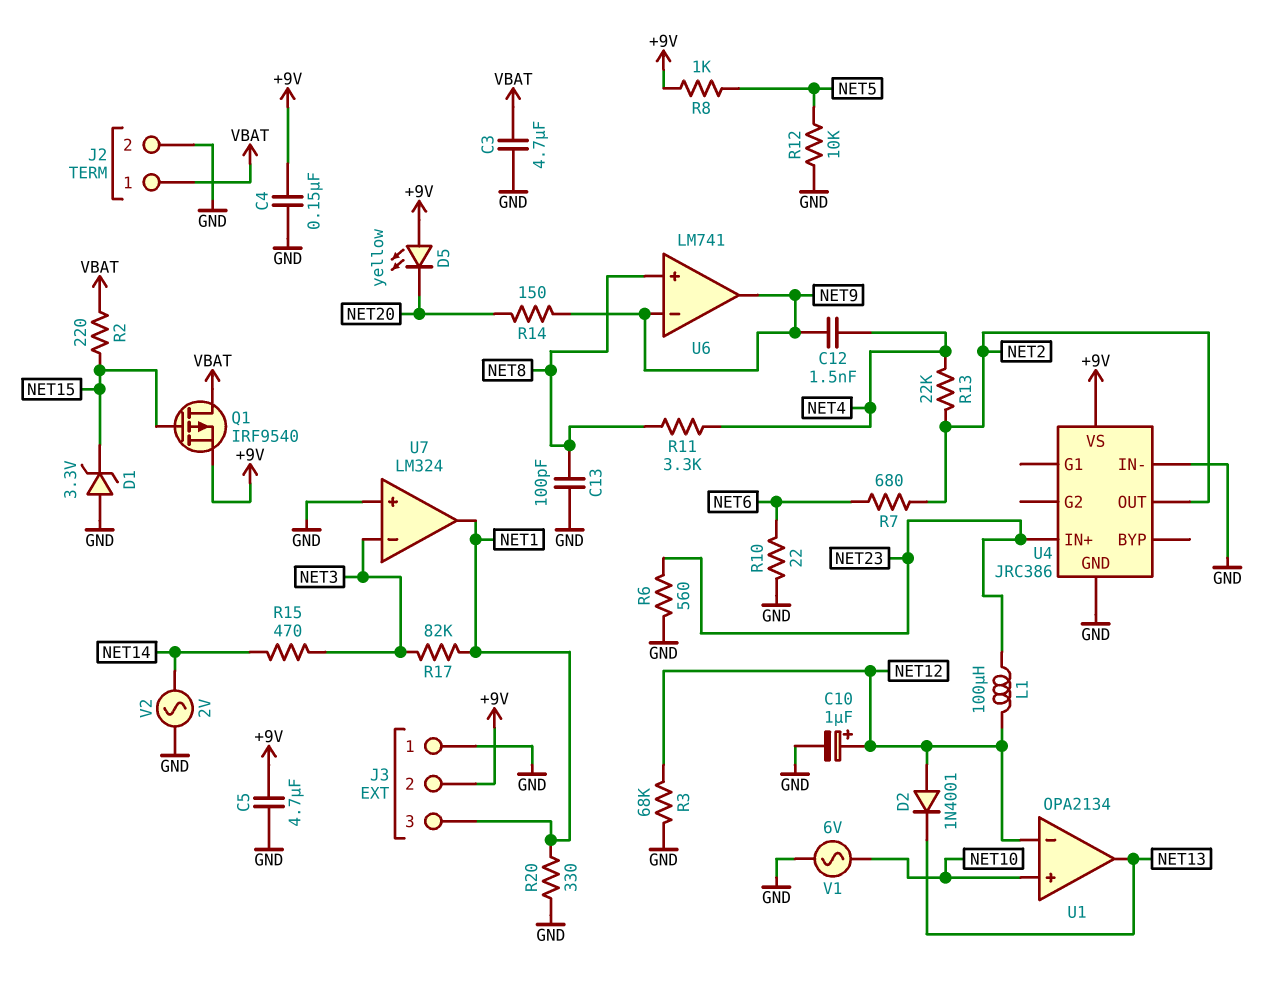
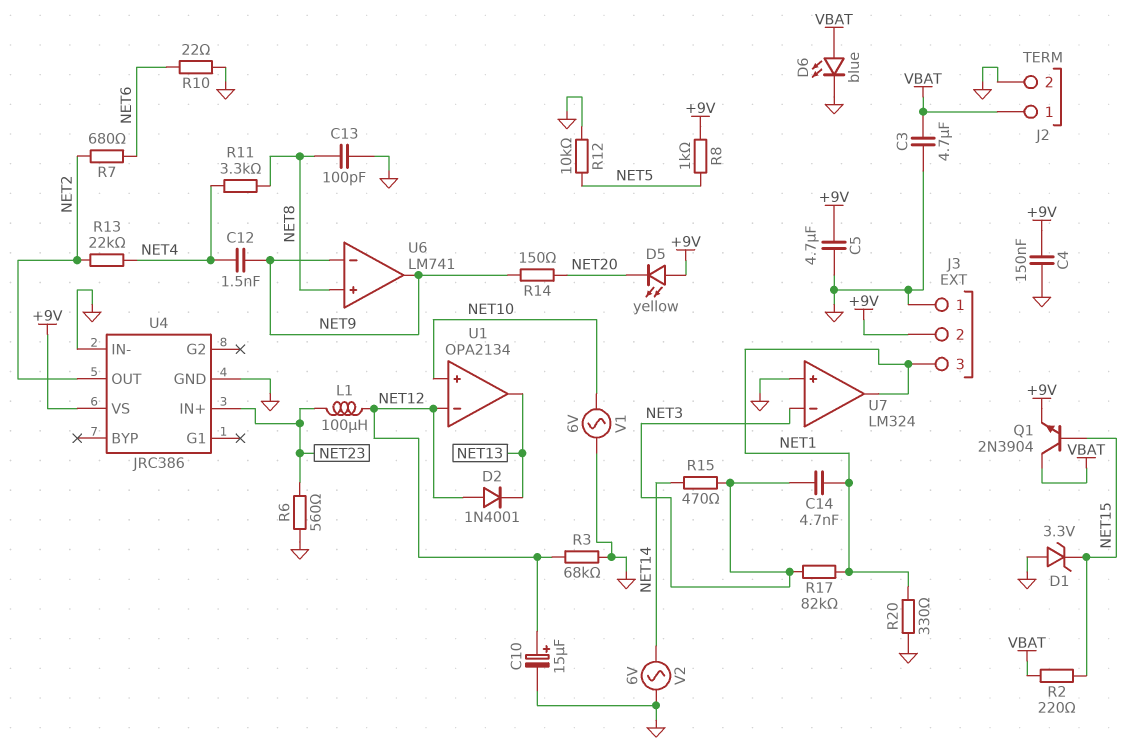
C10: 1uF (plus NET12, minus GND) -> 15uF (plus NET12, minus GND)
C14: none -> 4.7nF (NET1, NET3)
D6: none -> LED blue (A VBAT, K GND)
Q1: PMOS IRF9540 (G NET15, D VBAT, S +9V) -> NPN 2N3904 (B NET15, C VBAT, E +9V)
V2: AC 2V (GND, NET14) -> AC 6V (GND, NET14)

